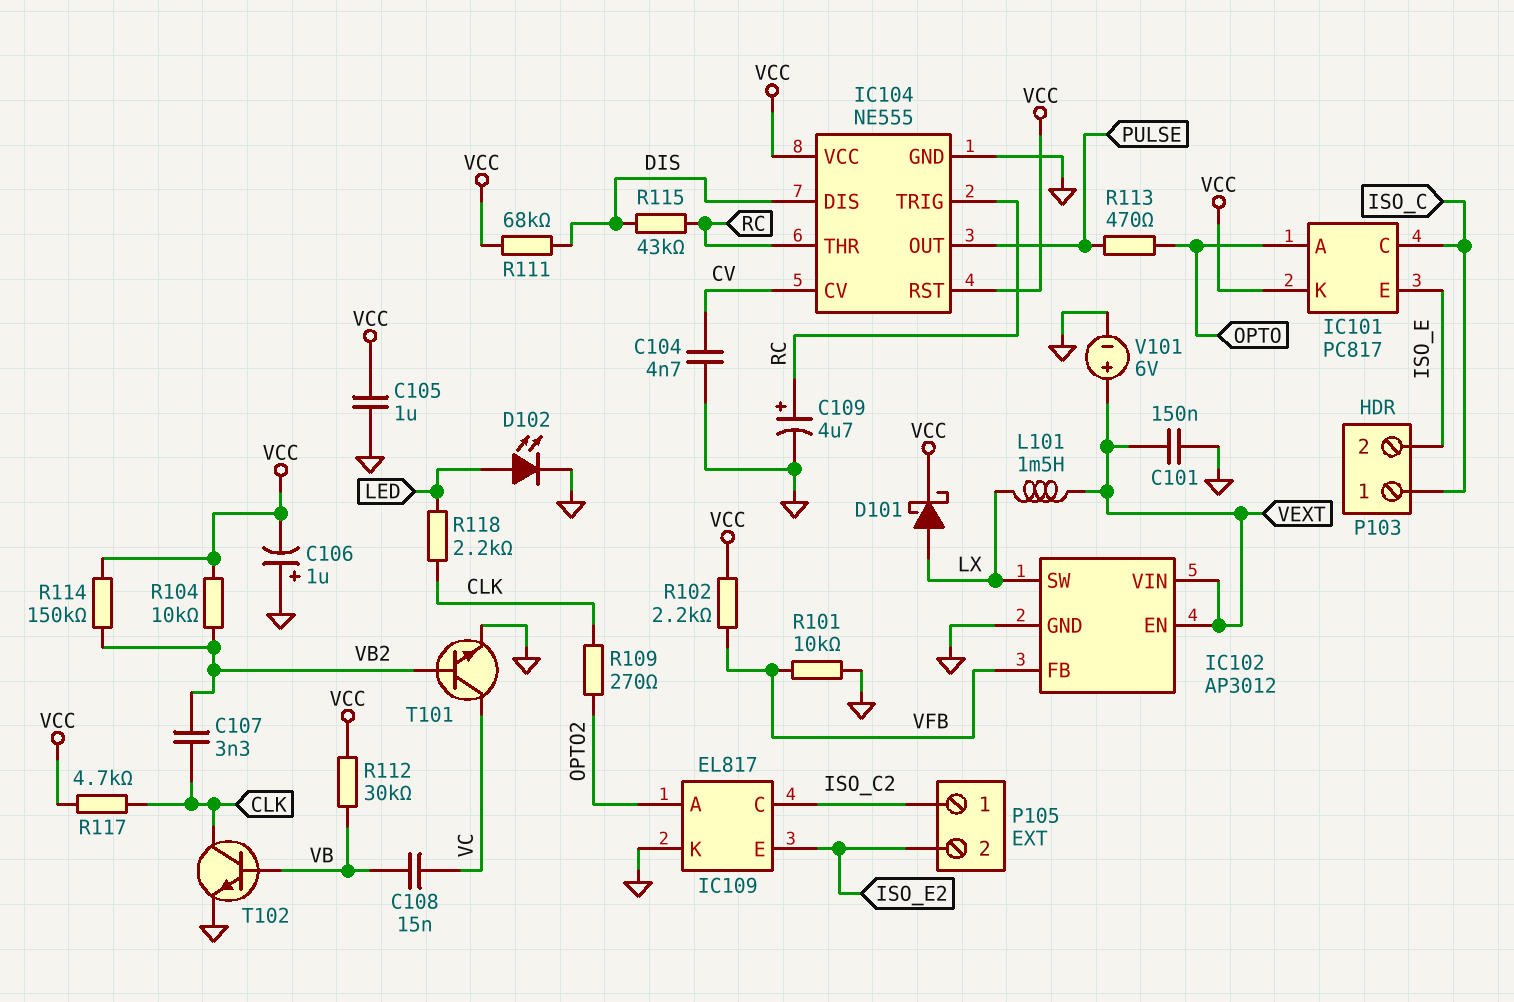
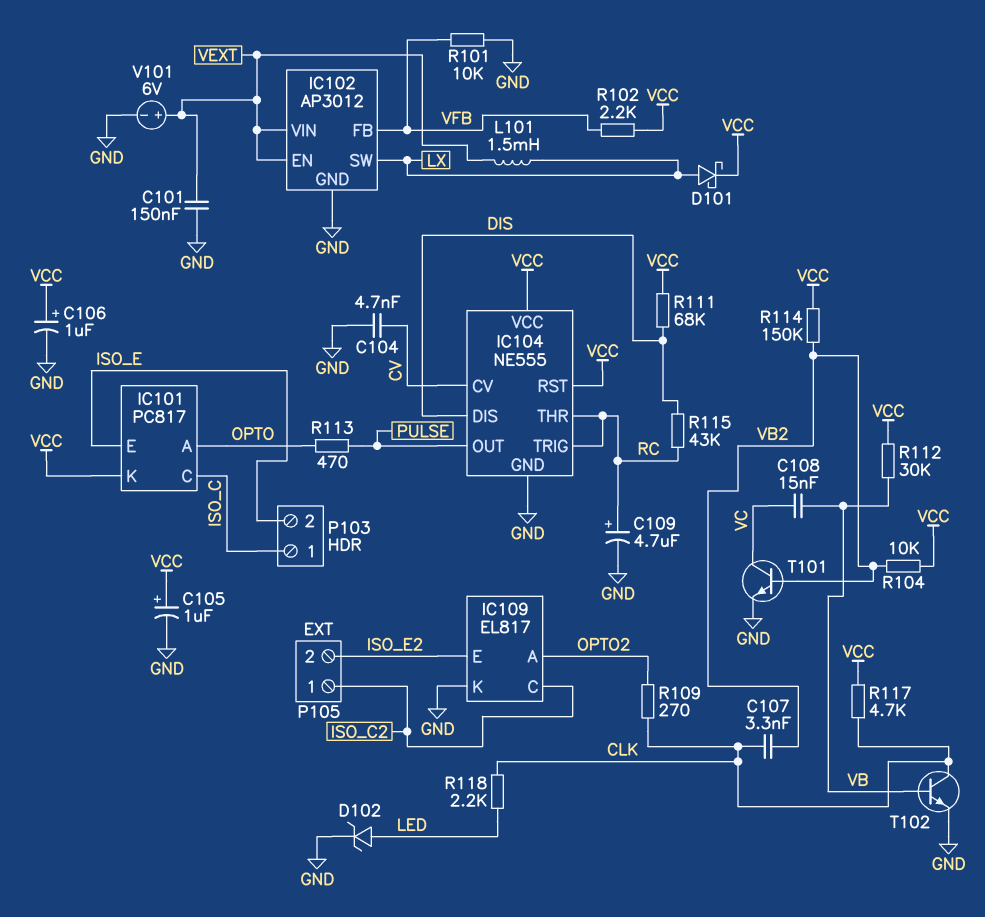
C105: 1uF (GND, VCC) -> 1uF (plus VCC, minus GND)
C106: 1uF (plus GND, minus VCC) -> 1uF (plus VCC, minus GND)
D102: LED (A LED, K GND) -> zener (A LED, K GND)

